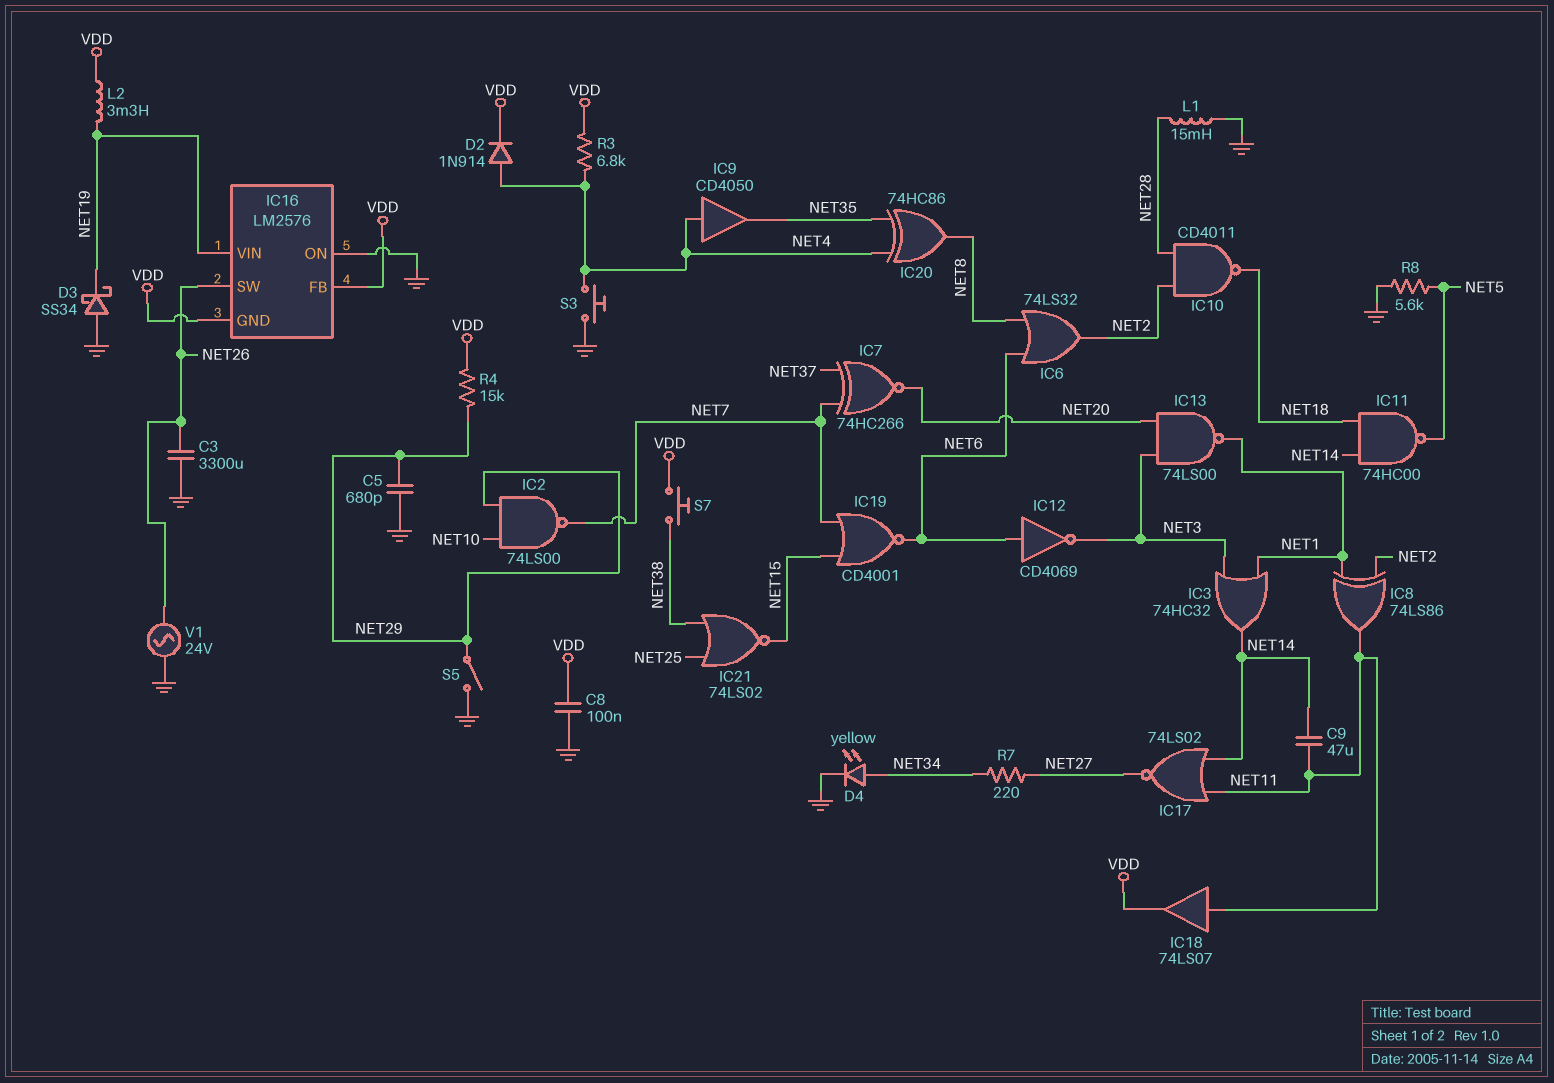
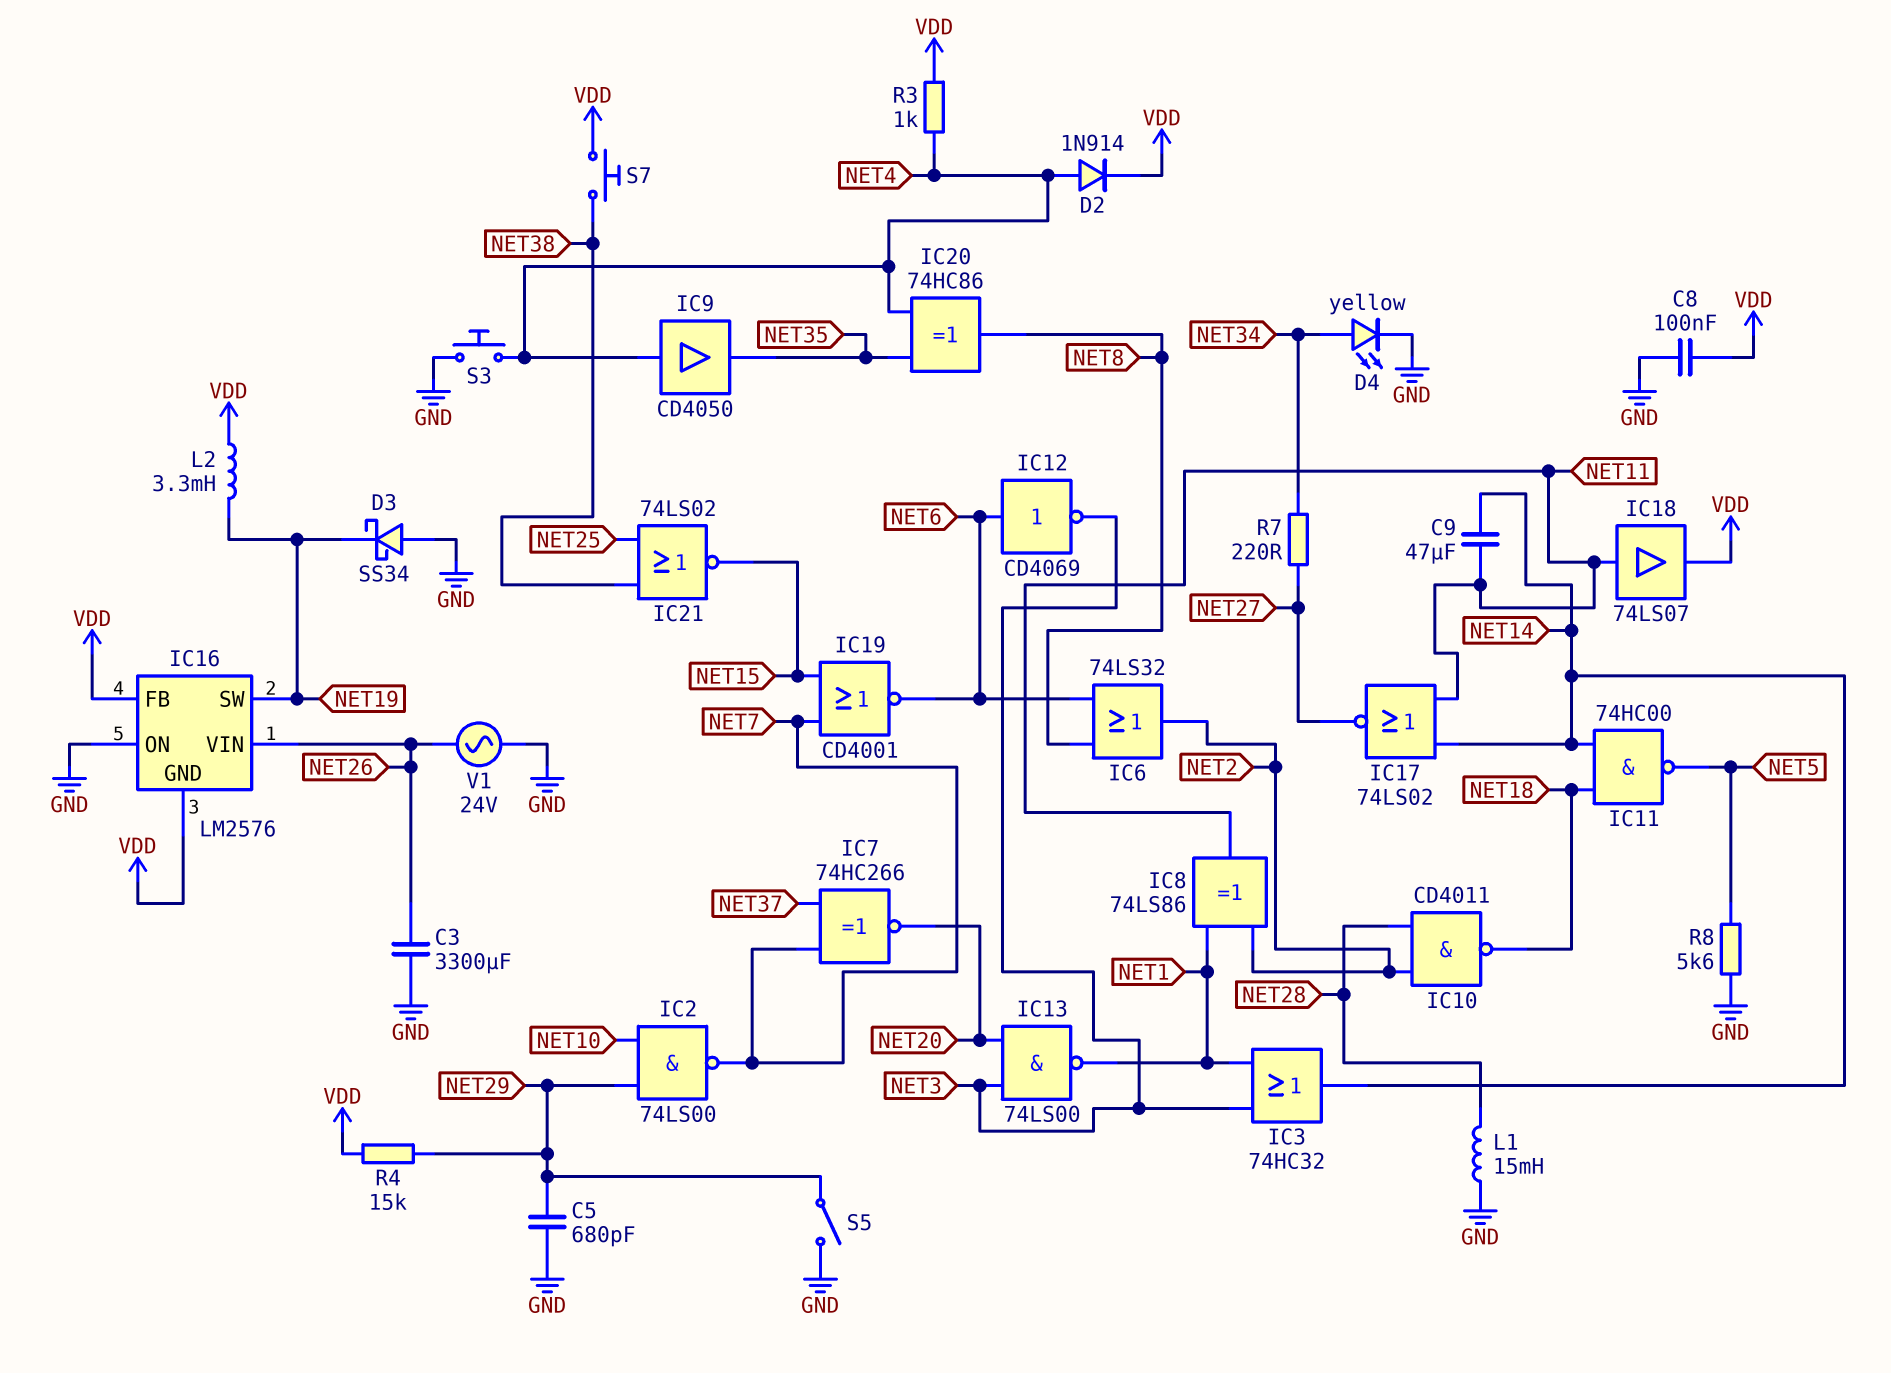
IC16 pin SW: NET26 -> NET19
IC16 pin VIN: NET19 -> NET26
R3: 6.8k (NET4, VDD) -> 1k (NET4, VDD)

